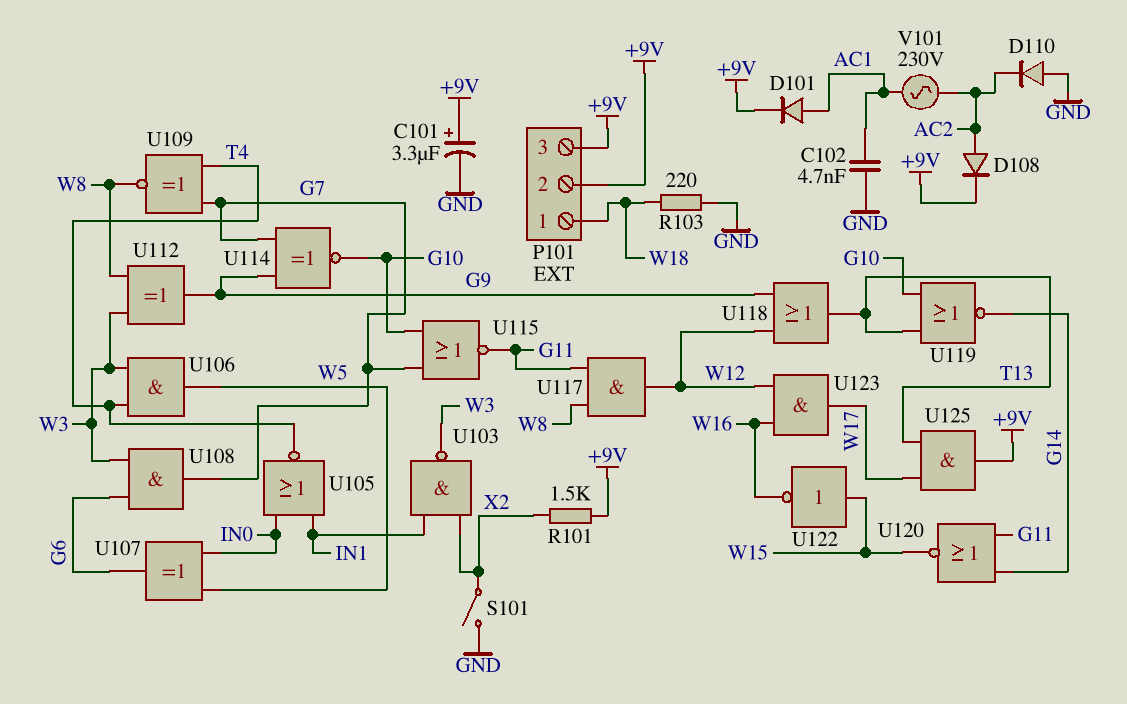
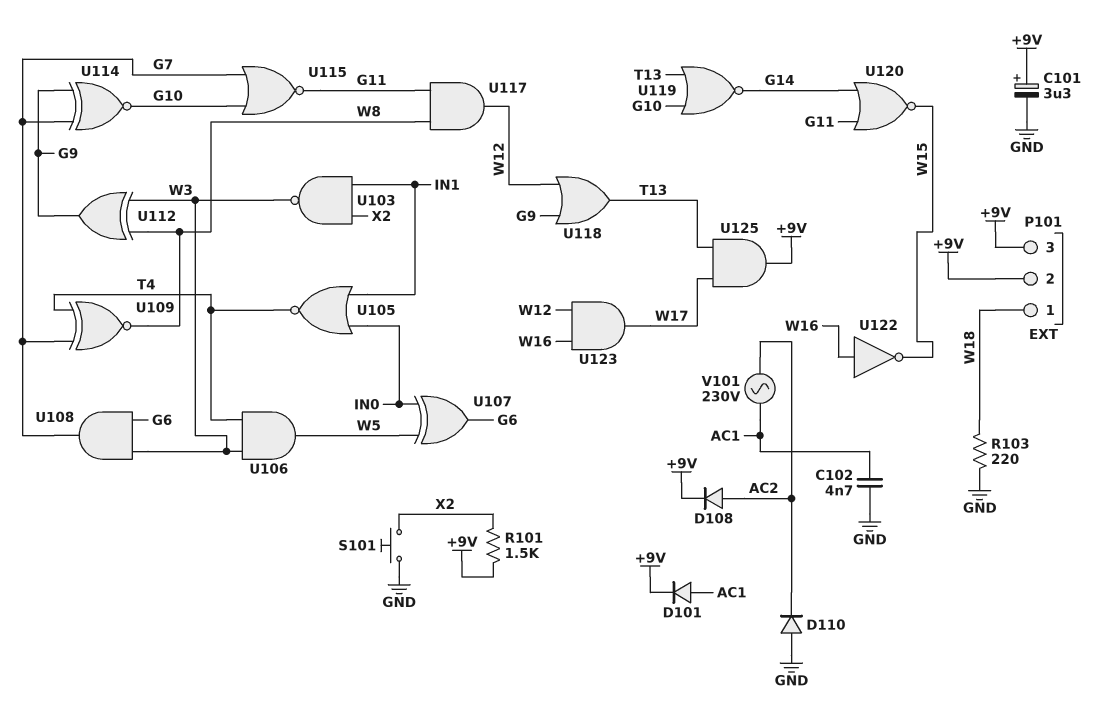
S101: switch (GND, X2) -> button (GND, X2)
U122: NOT (in W15, out W16) -> NOT (in W16, out W15)

